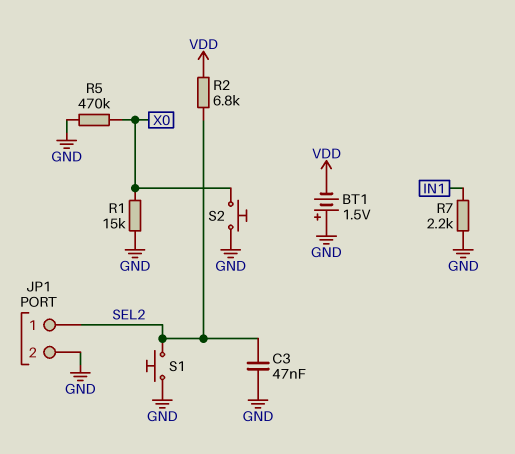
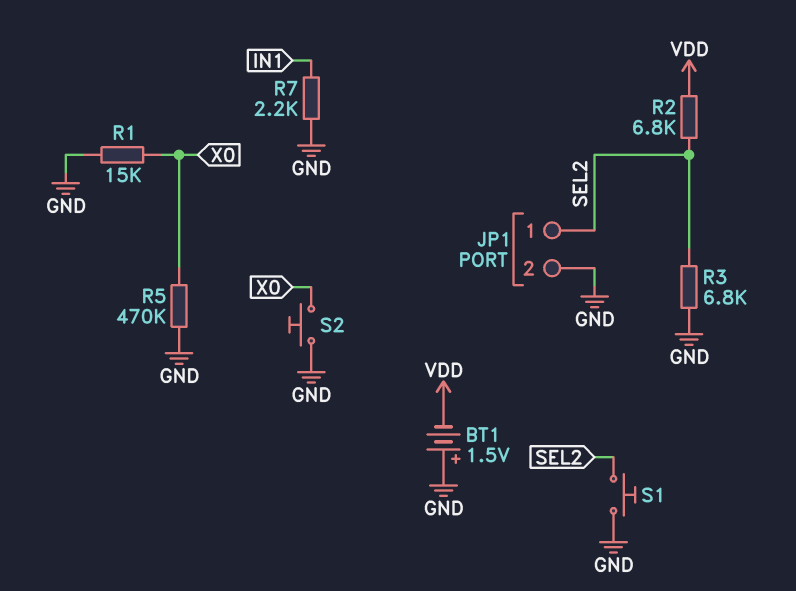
C3: 47nF (GND, SEL2) -> none
R3: none -> 6.8k (GND, SEL2)

